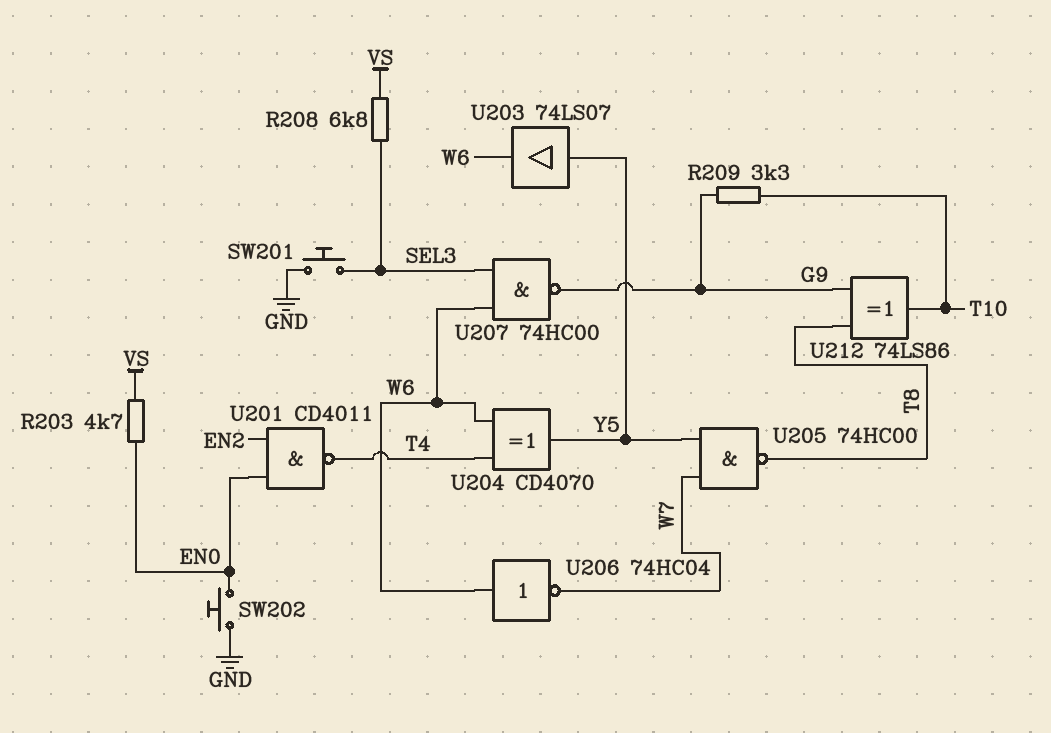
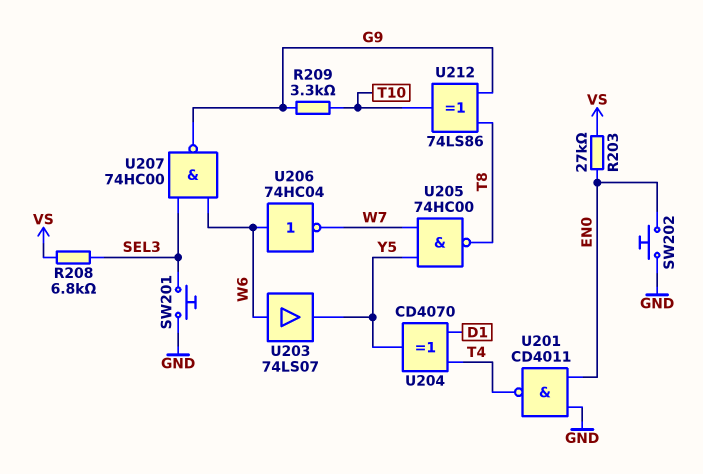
R203: 4.7k (EN0, VS) -> 27k (EN0, VS)
U201: NAND CD4011 (in EN0, in EN2, out T4) -> NAND CD4011 (in EN0, in GND, out T4)
U203: buffer 74LS07 (in Y5, out W6) -> buffer 74LS07 (in W6, out Y5)
U204: XOR CD4070 (in T4, in W6, out Y5) -> XOR CD4070 (in D1, in T4, out Y5)

